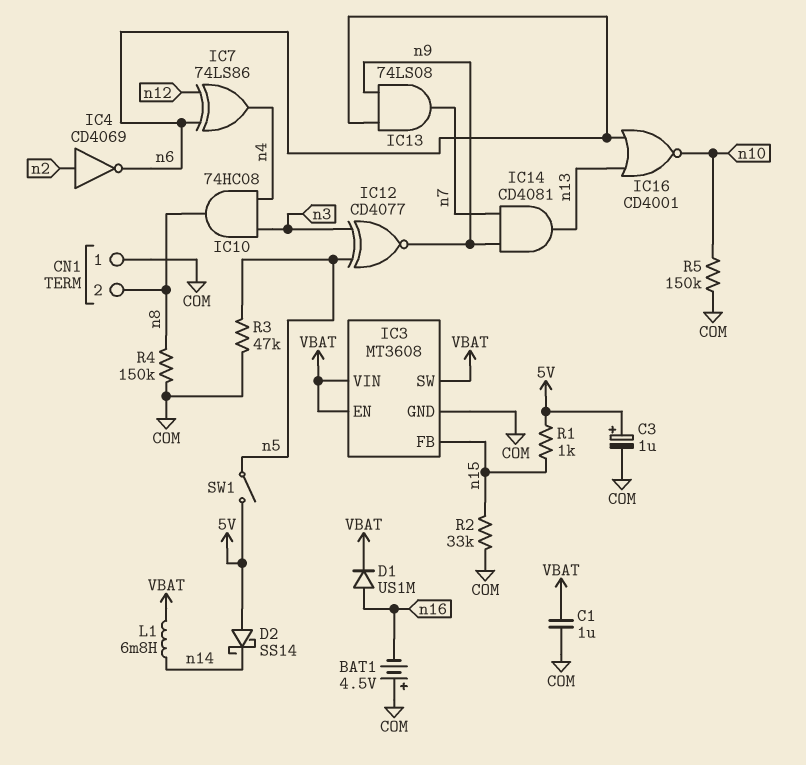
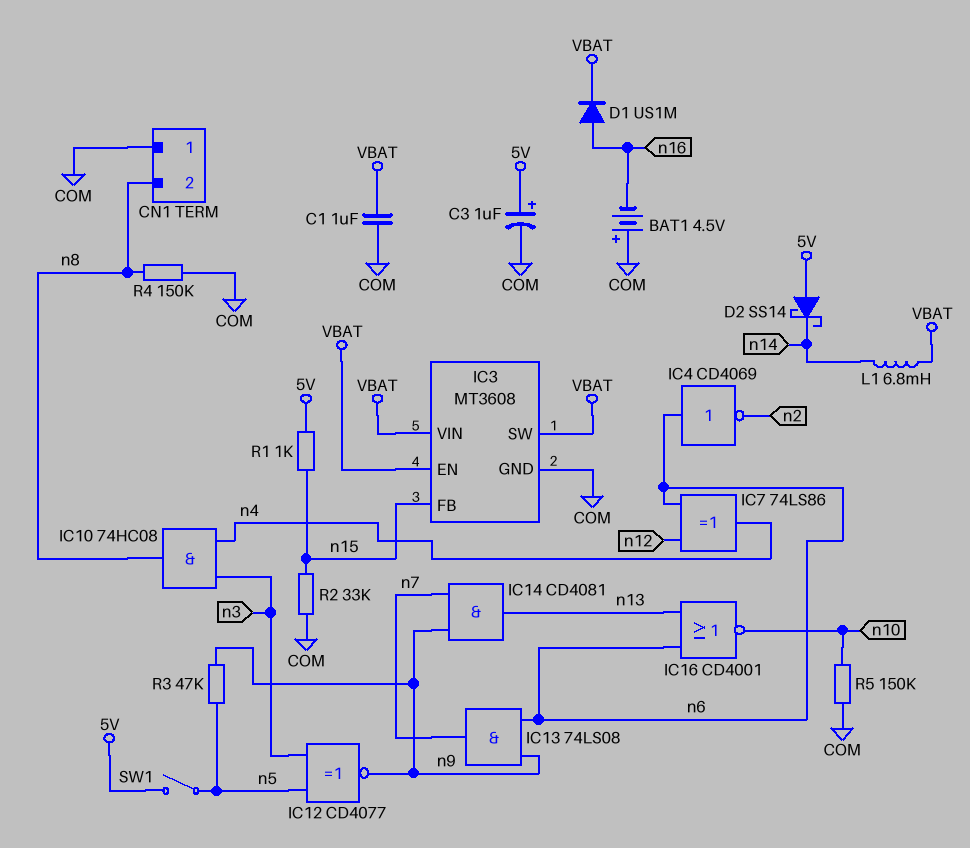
IC4: NOT CD4069 (in n2, out n6) -> NOT CD4069 (in n6, out n2)
R3: 47k (COM, n5) -> 47k (n5, n9)

